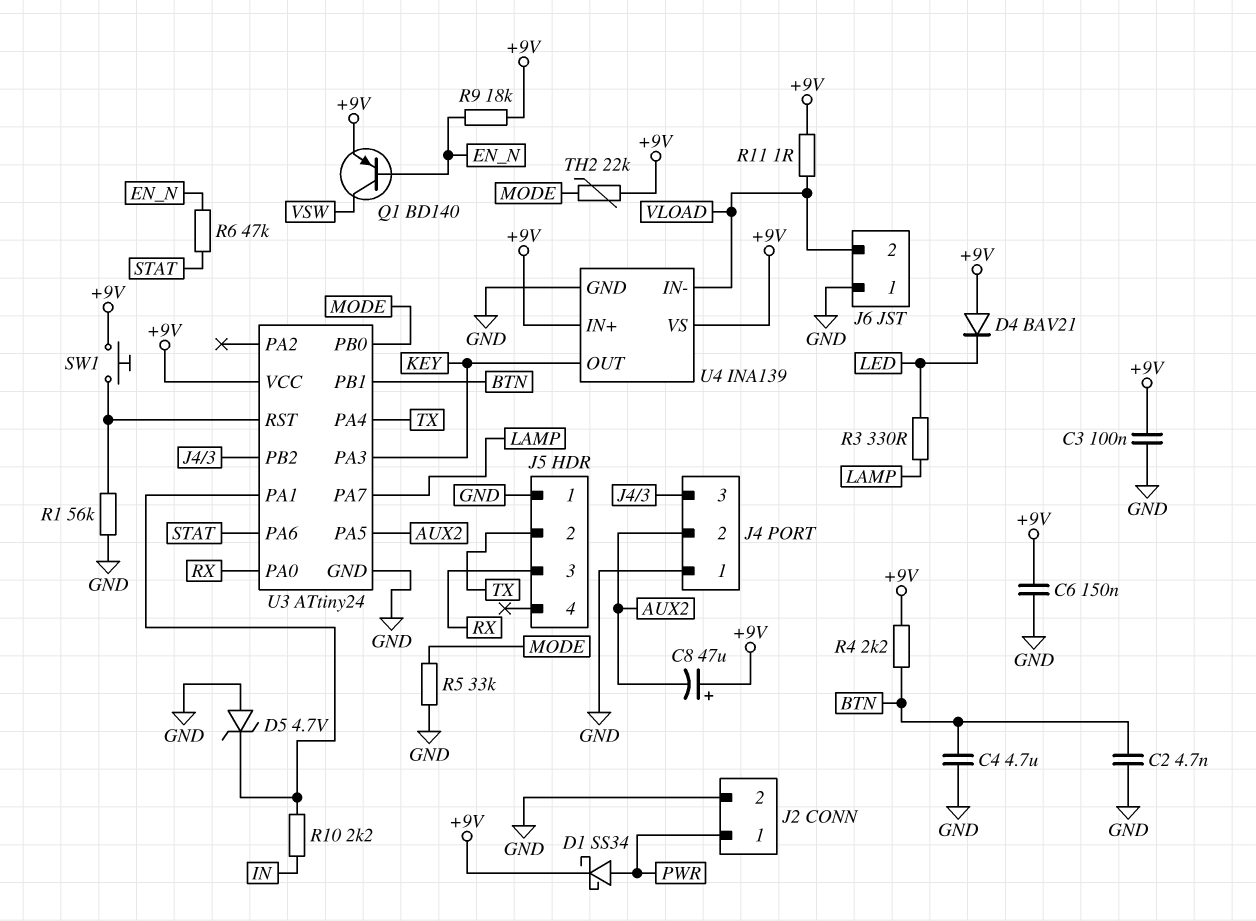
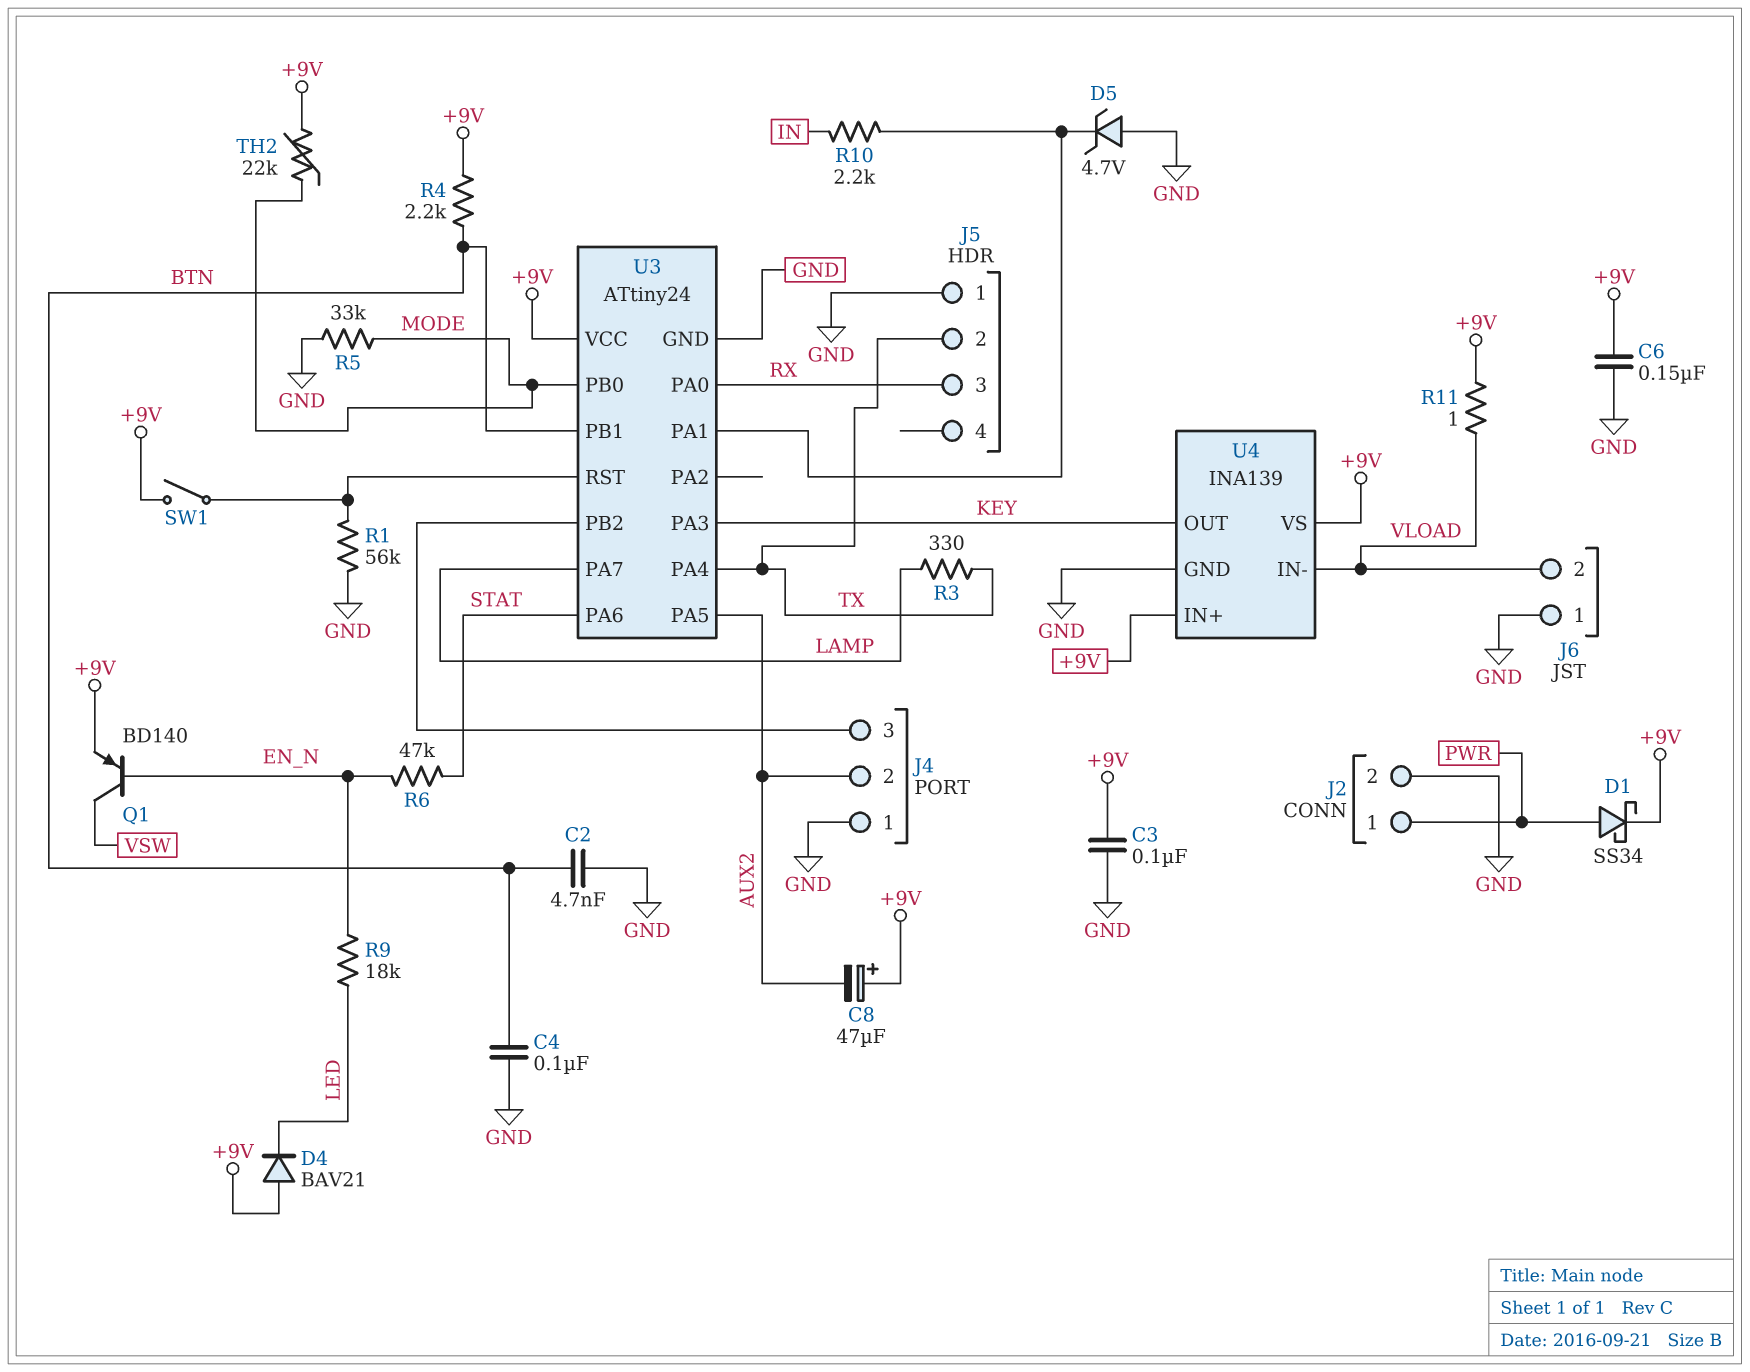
C4: 4.7uF (BTN, GND) -> 100nF (BTN, GND)
R3: 330 (LAMP, LED) -> 330 (LAMP, TX)
R9: 18k (+9V, EN_N) -> 18k (EN_N, LED)
SW1: button (+9V, U3/RST) -> switch (+9V, U3/RST)

